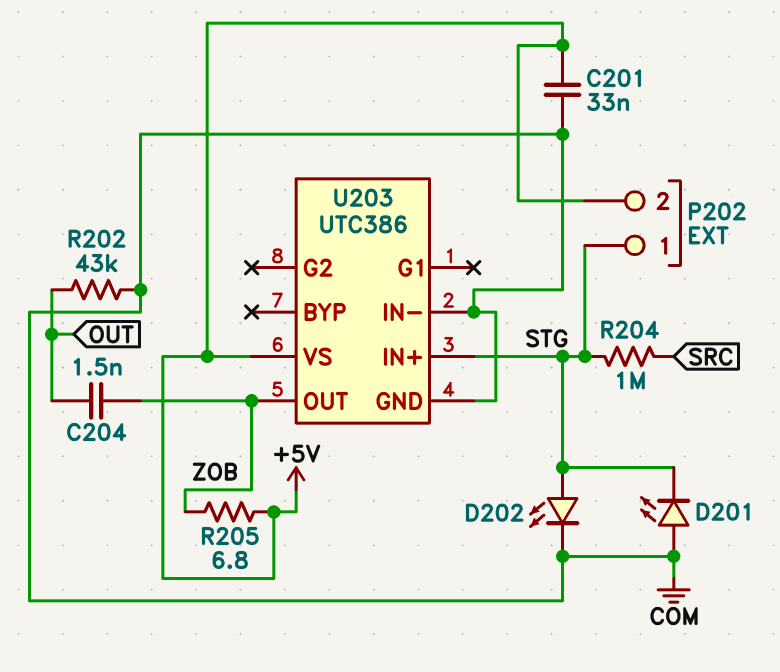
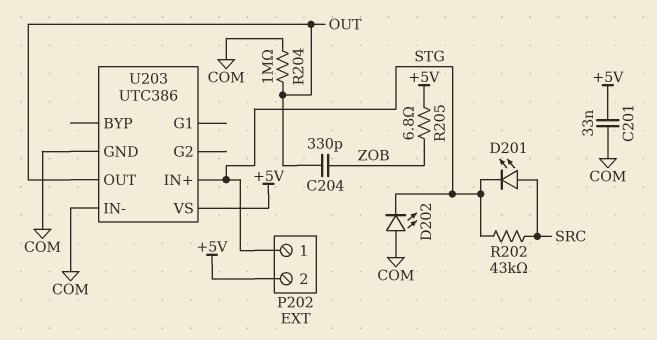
C204: 1.5nF (OUT, ZOB) -> 330pF (OUT, ZOB)
D201: LED (A COM, K STG) -> LED (A SRC, K STG)
D202: LED (A STG, K COM) -> LED (A COM, K STG)
R202: 43k (COM, OUT) -> 43k (SRC, STG)
R204: 1M (SRC, STG) -> 1M (COM, OUT)
U203 pin OUT: ZOB -> OUT

